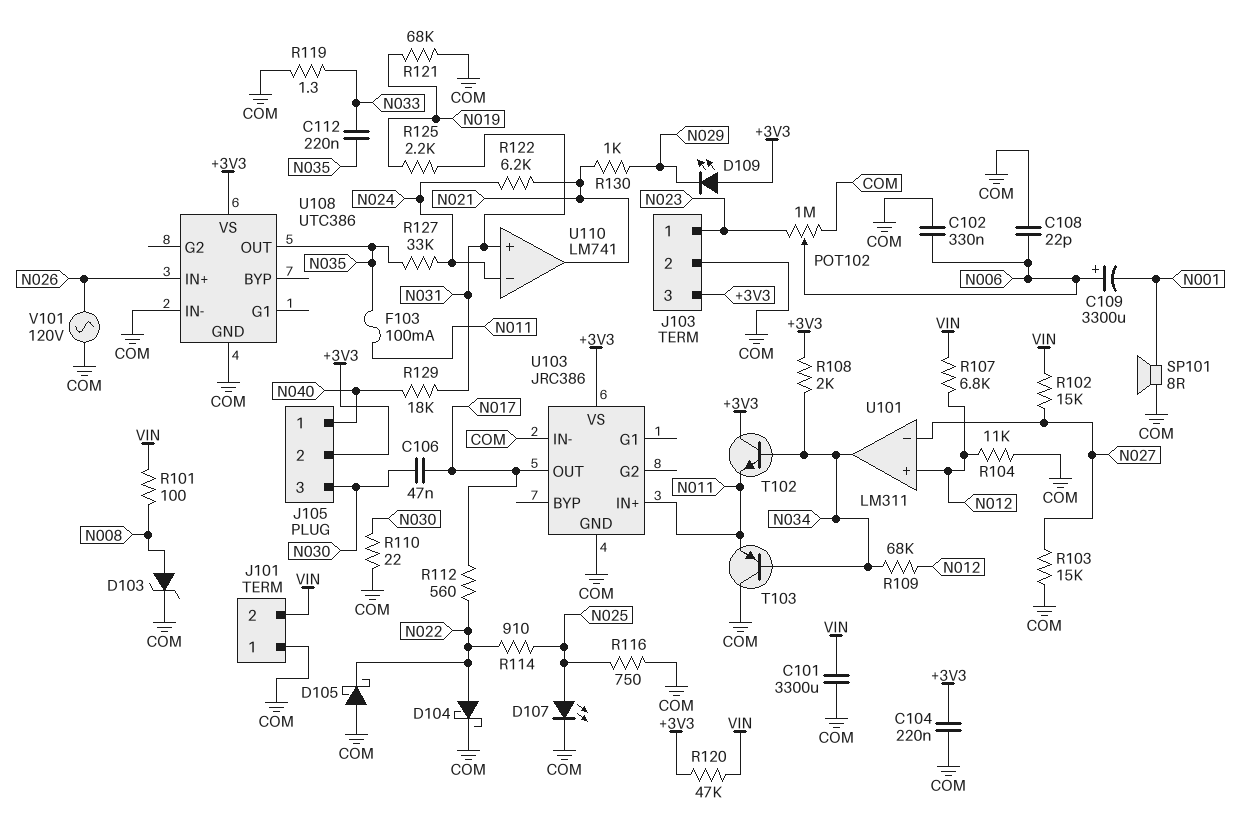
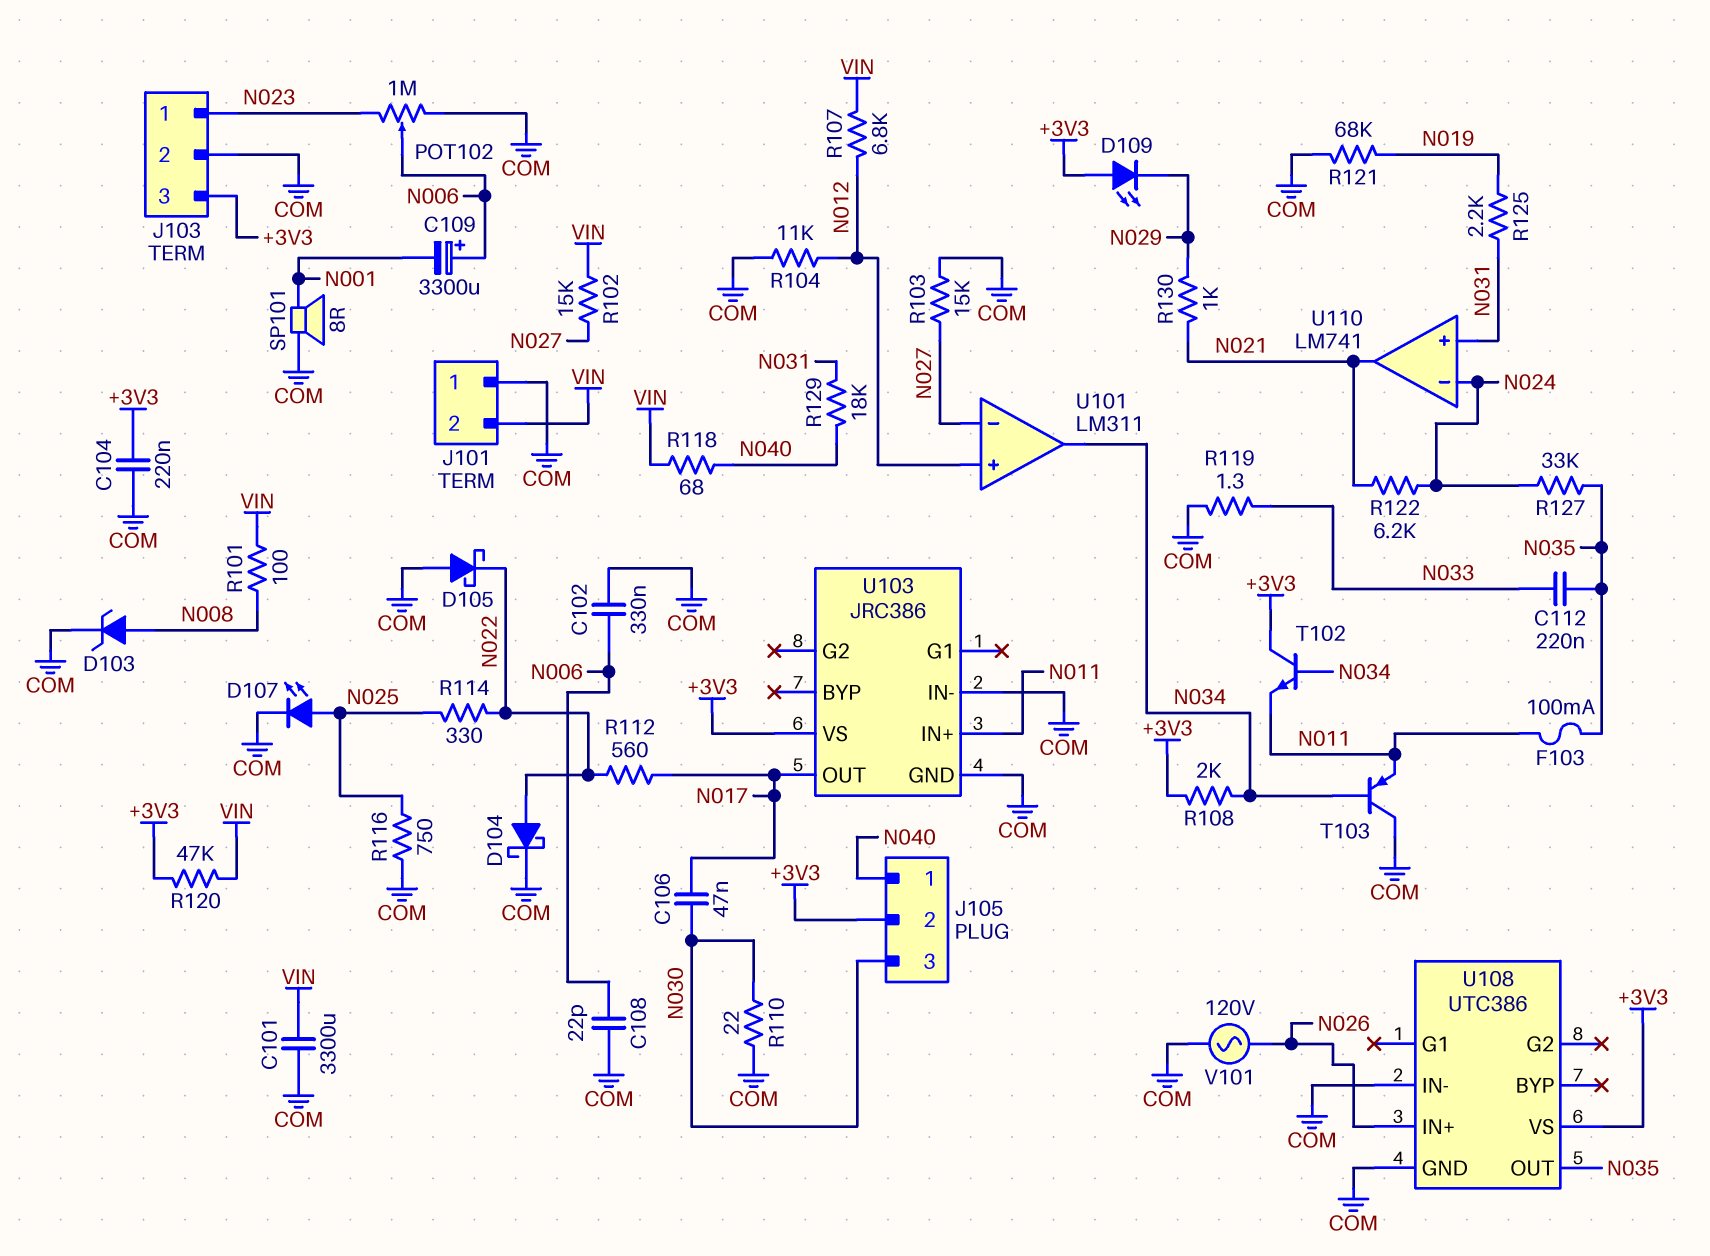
R109: 68k (N012, N034) -> none
R114: 910 (N022, N025) -> 330 (N022, N025)
R118: none -> 68 (N040, VIN)

